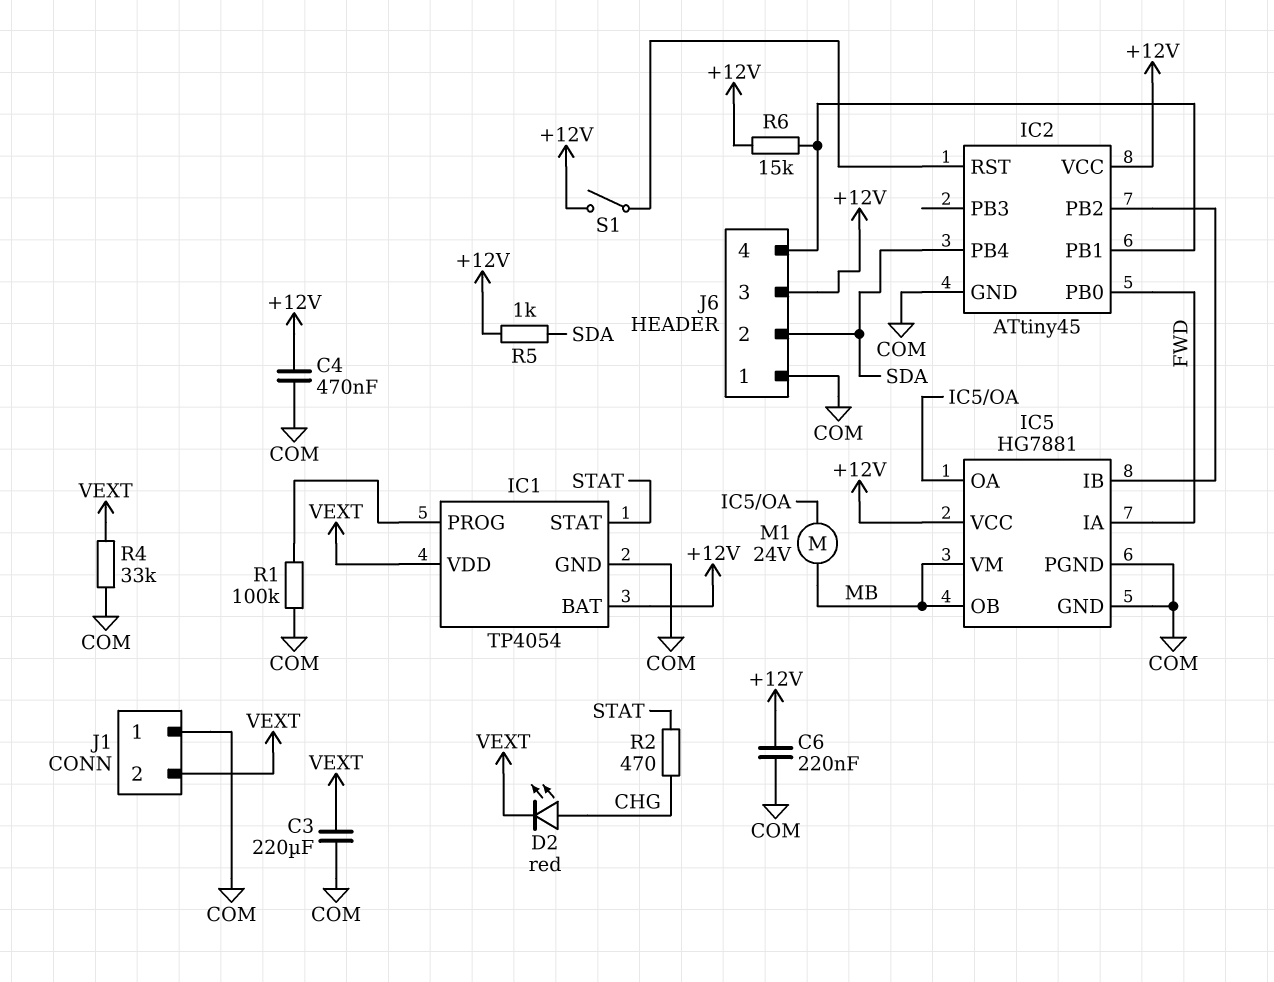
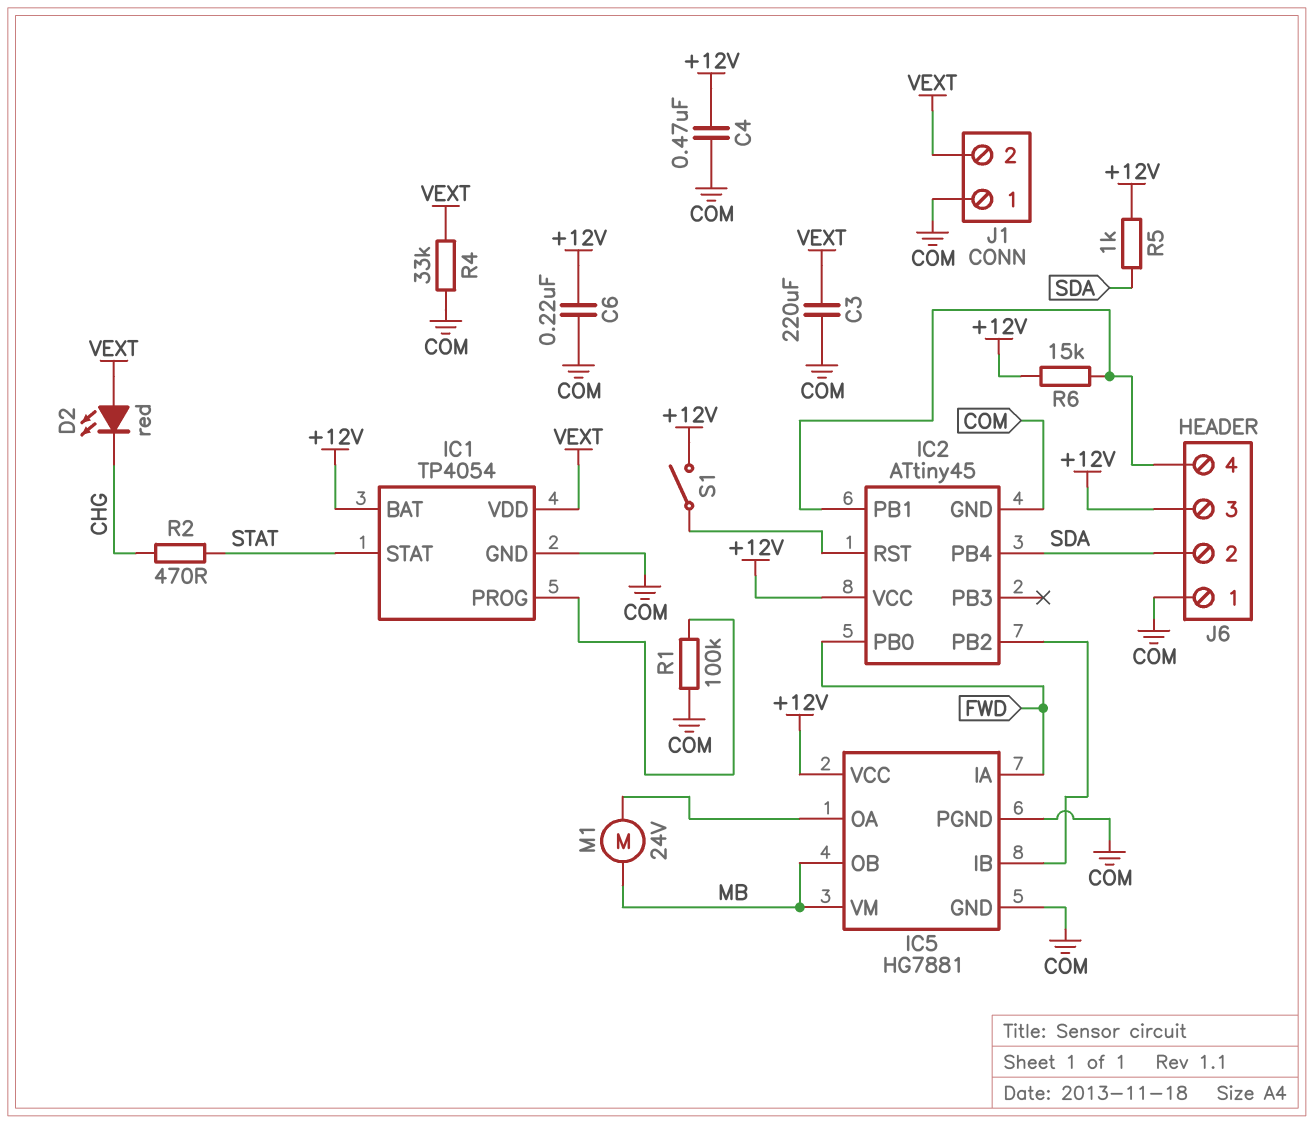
D2: LED red (A CHG, K VEXT) -> LED red (A VEXT, K CHG)

